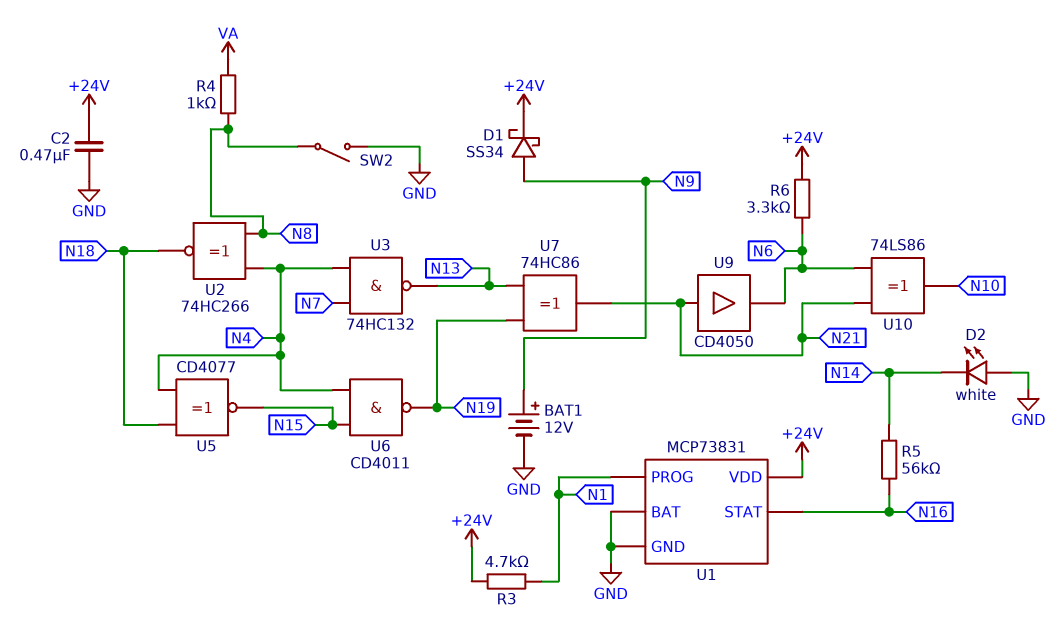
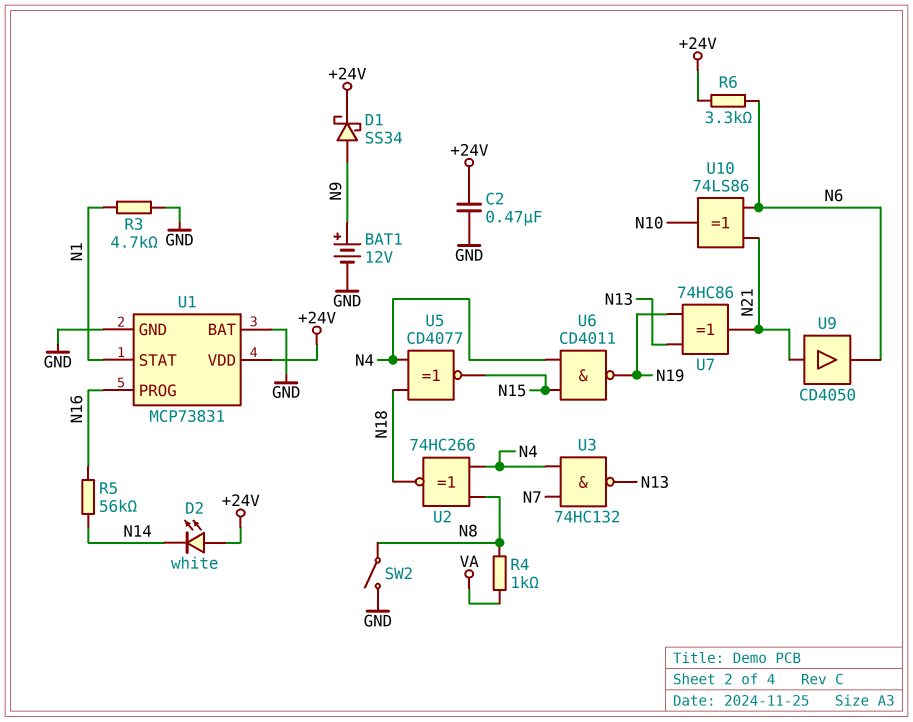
D2: LED white (A GND, K N14) -> LED white (A +24V, K N14)
R3: 4.7k (+24V, N1) -> 4.7k (GND, N1)
U1 pin PROG: N1 -> N16
U1 pin STAT: N16 -> N1

